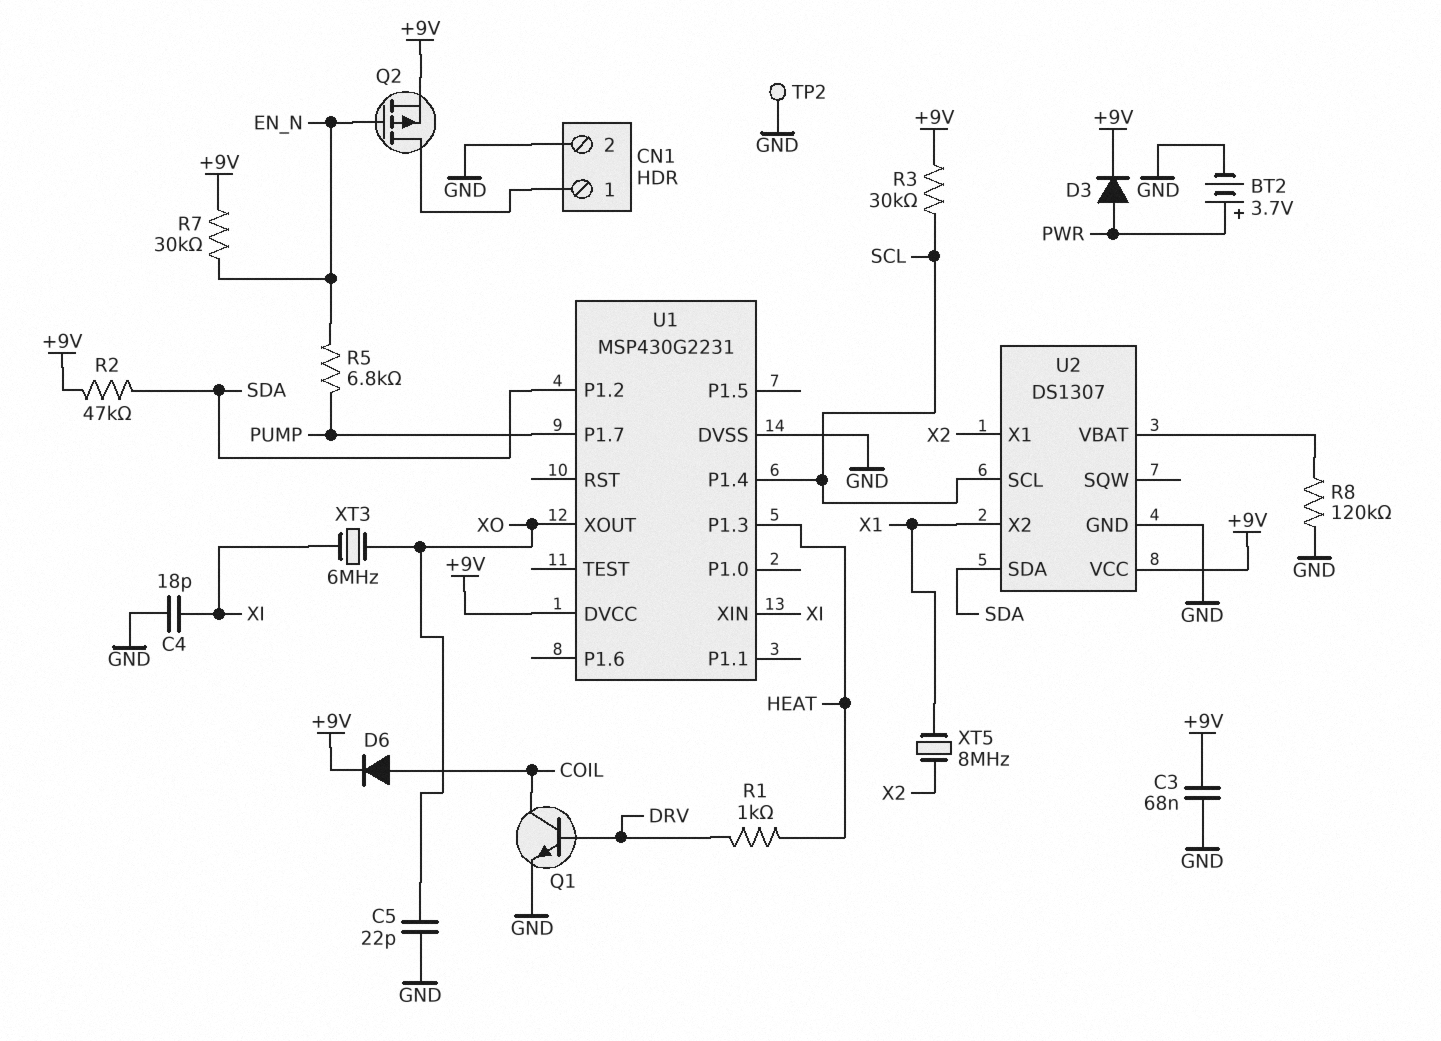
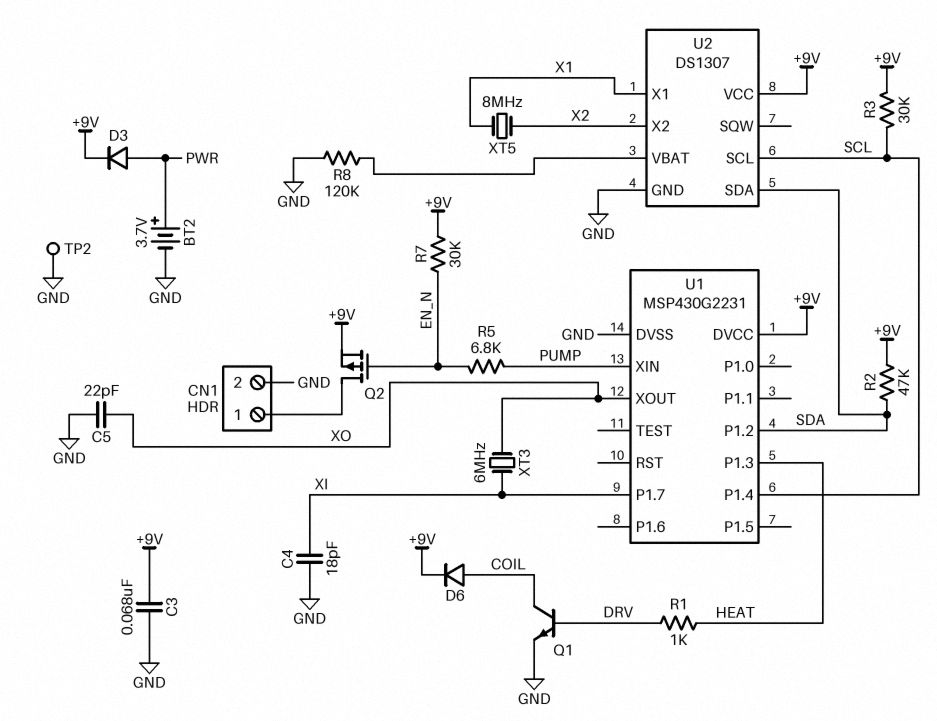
U1 pin P1.7: PUMP -> XI
U1 pin XIN: XI -> PUMP
U2 pin X1: X2 -> X1
U2 pin X2: X1 -> X2

